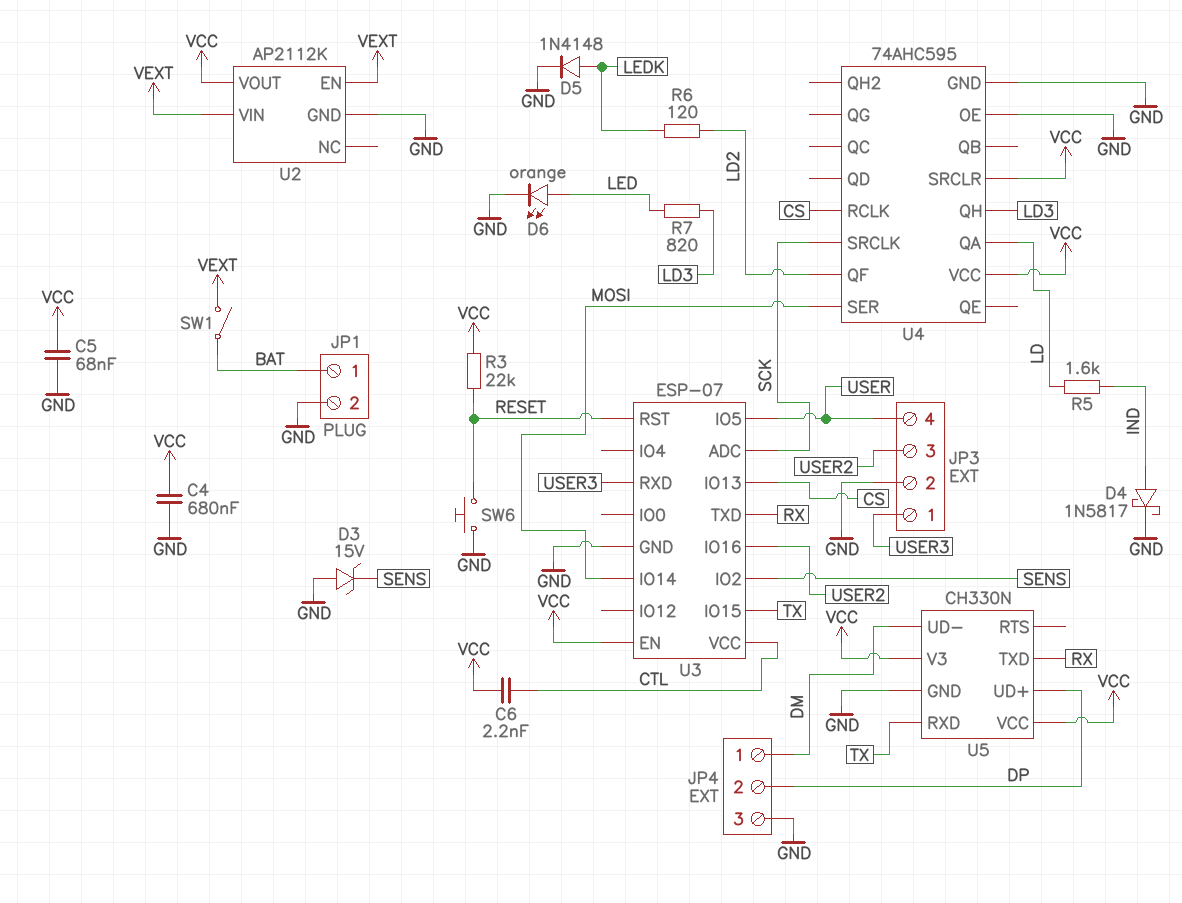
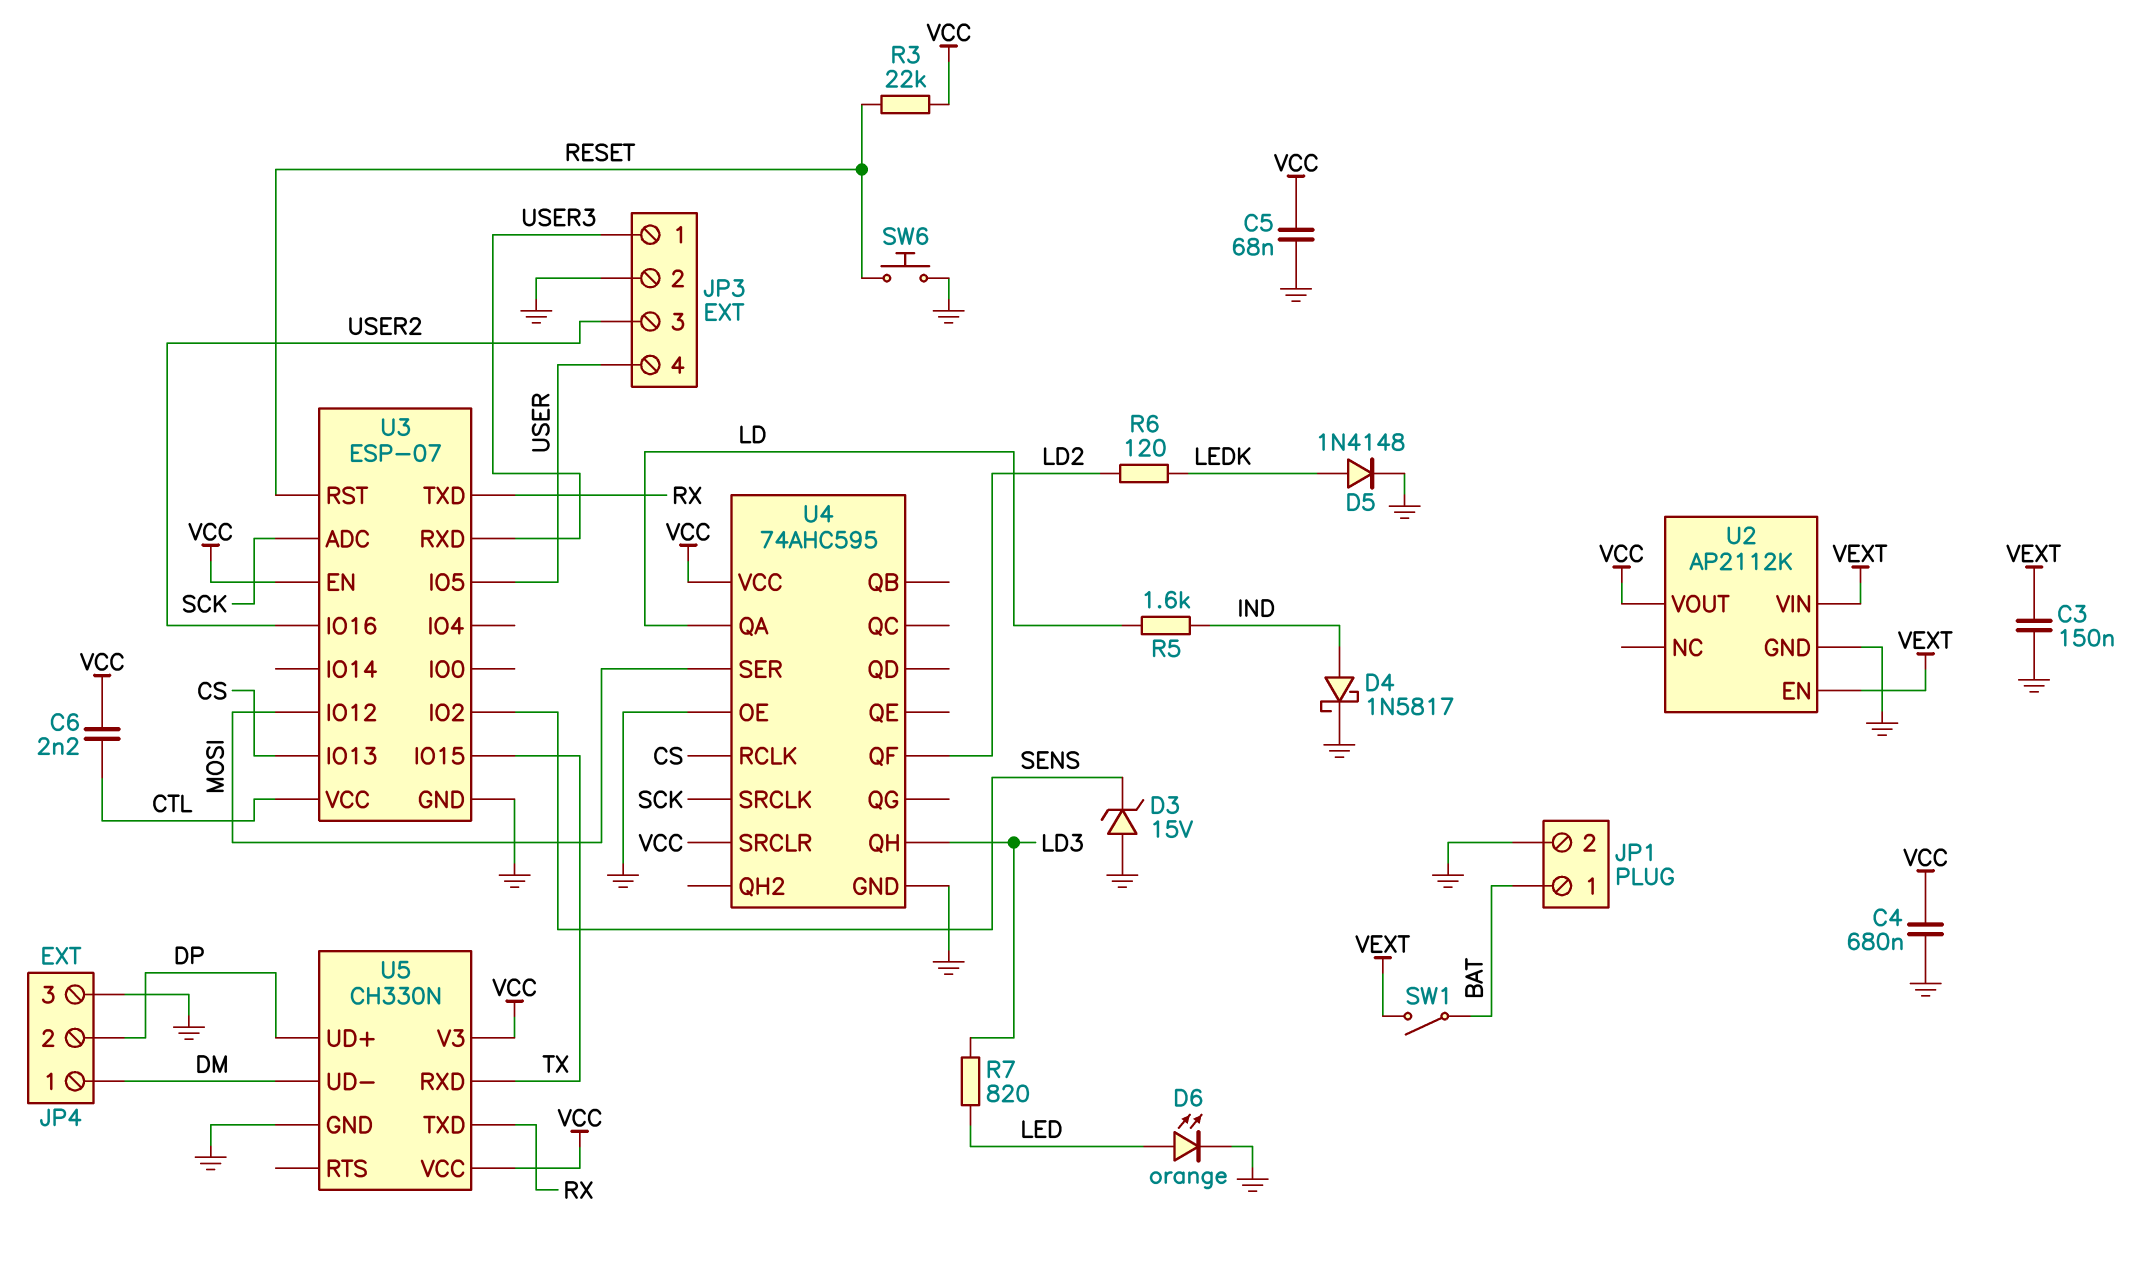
C3: none -> 150nF (GND, VEXT)
U3 pin IO12: none -> MOSI
U3 pin IO14: MOSI -> none

